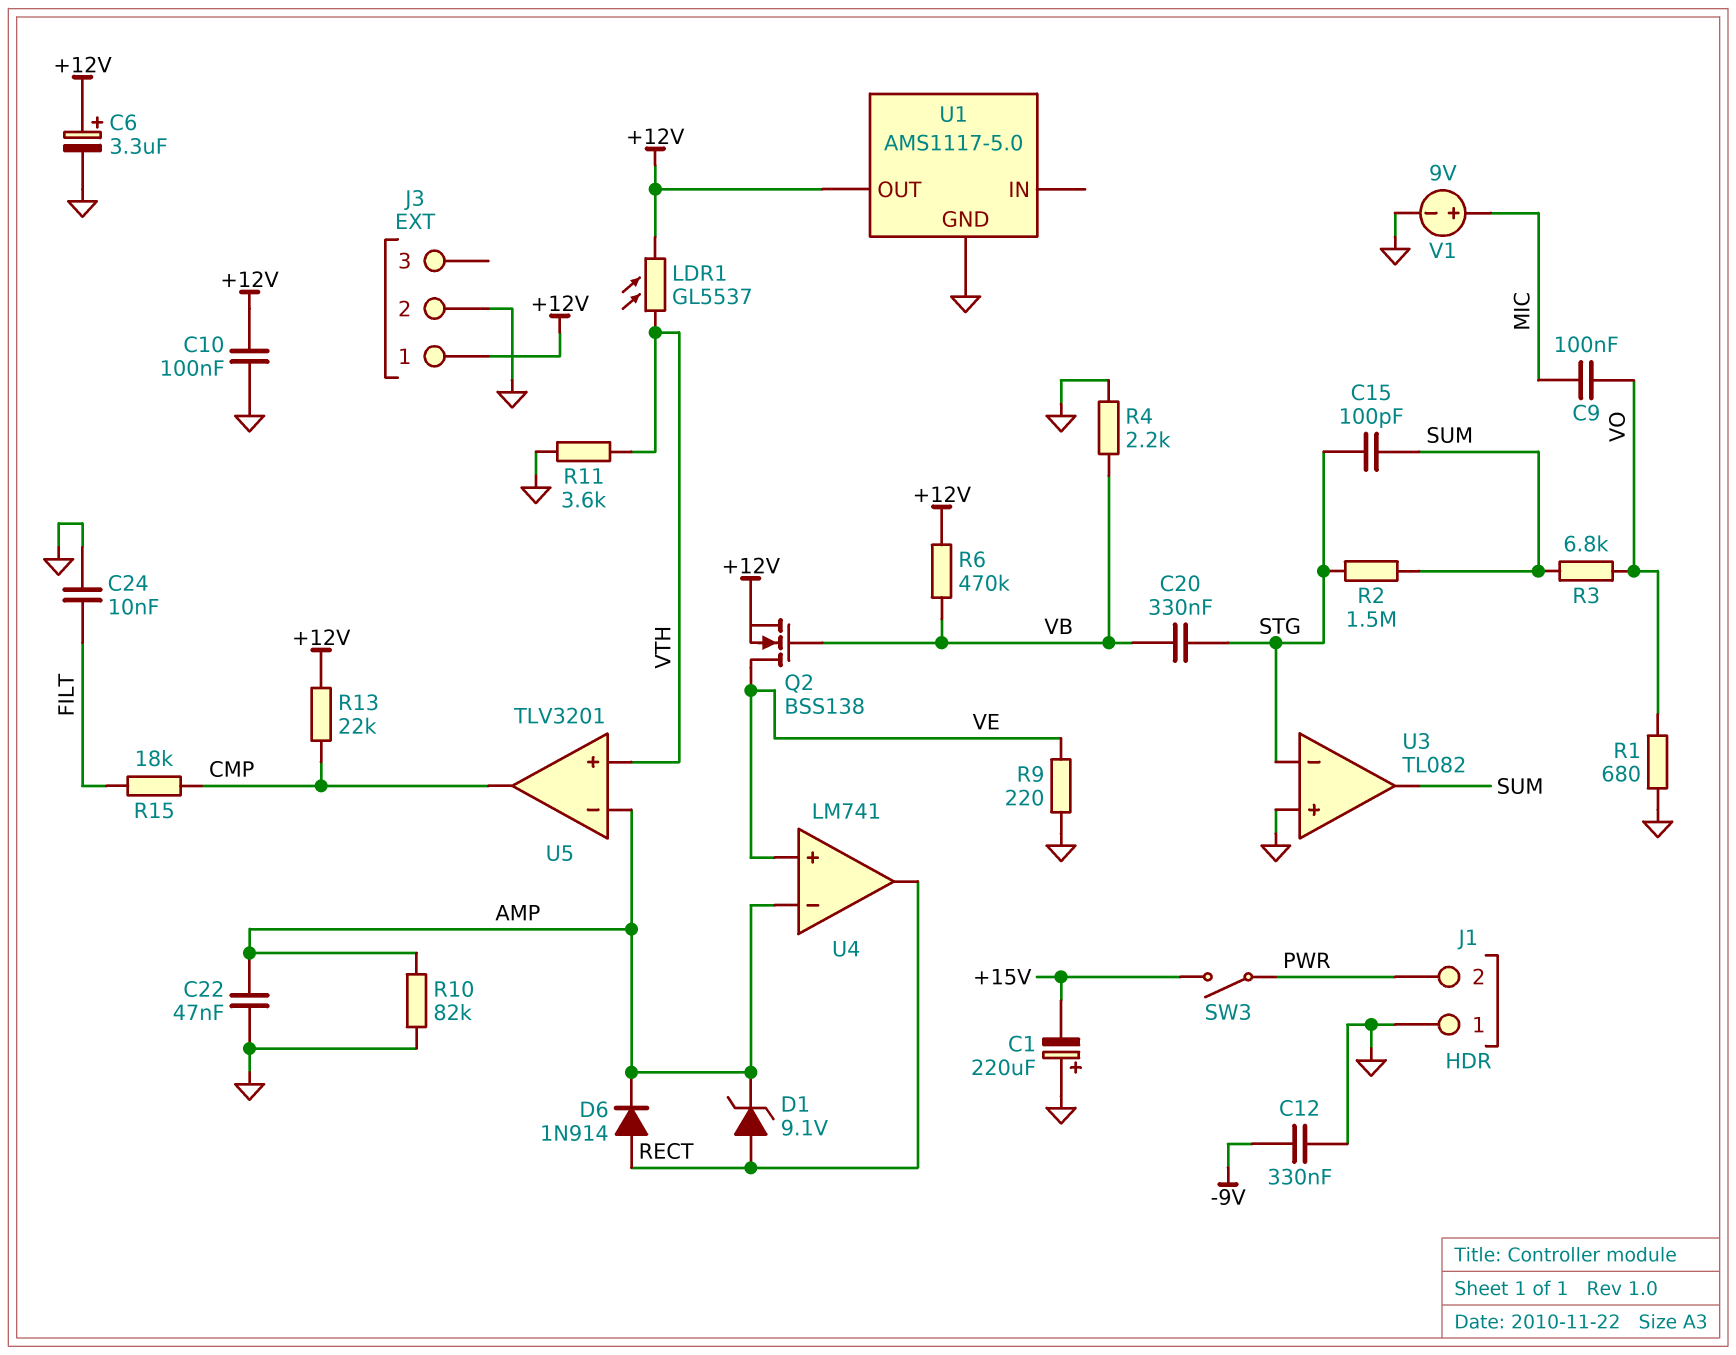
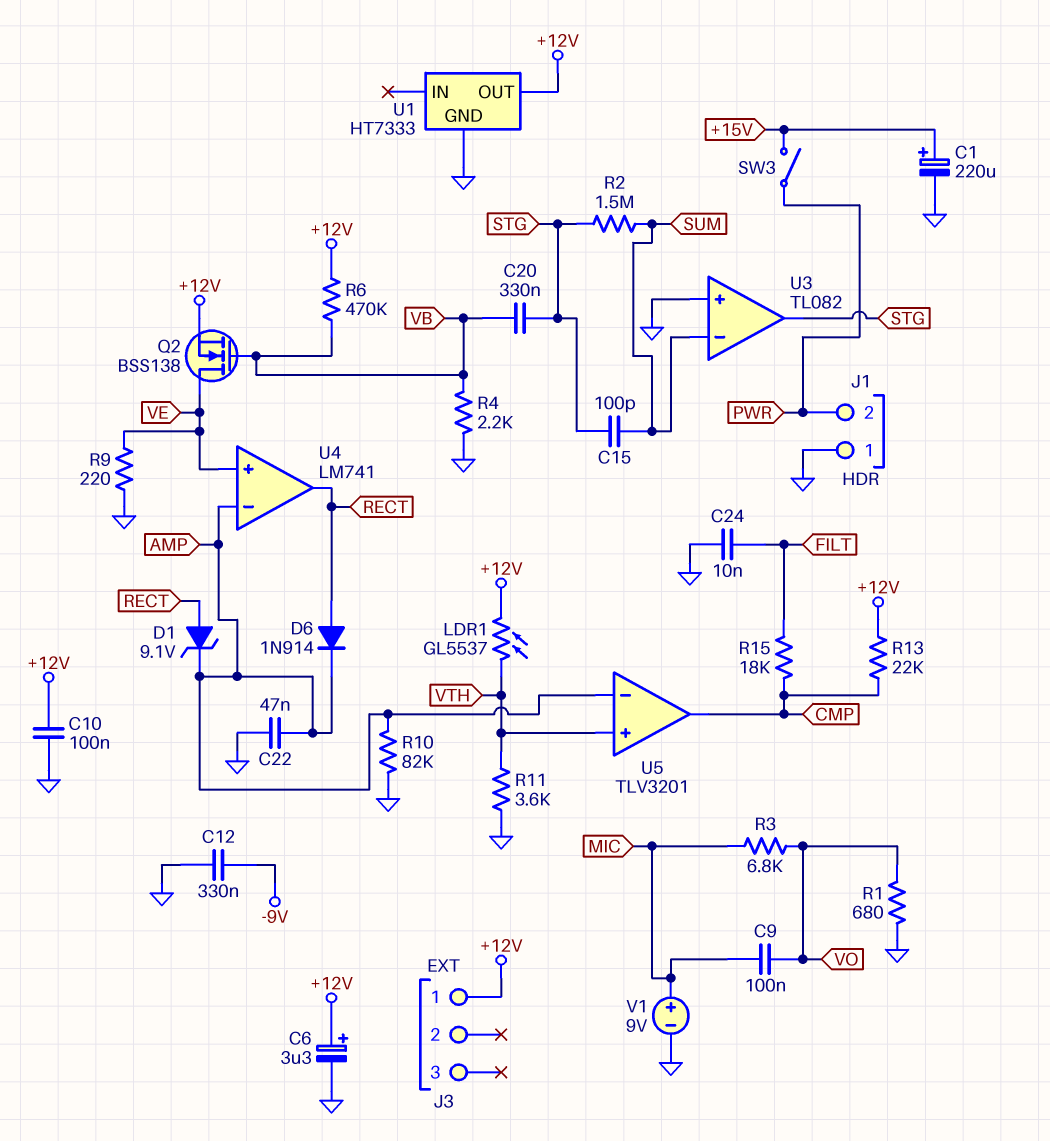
C1: 220uF (plus GND, minus +15V) -> 220uF (plus +15V, minus GND)
J3 pin 2: GND -> none
R3: 6.8k (SUM, VO) -> 6.8k (MIC, VO)
U1: AMS1117-5.0 -> HT7333
U3 pin in-: STG -> SUM
U3 pin out: SUM -> STG

